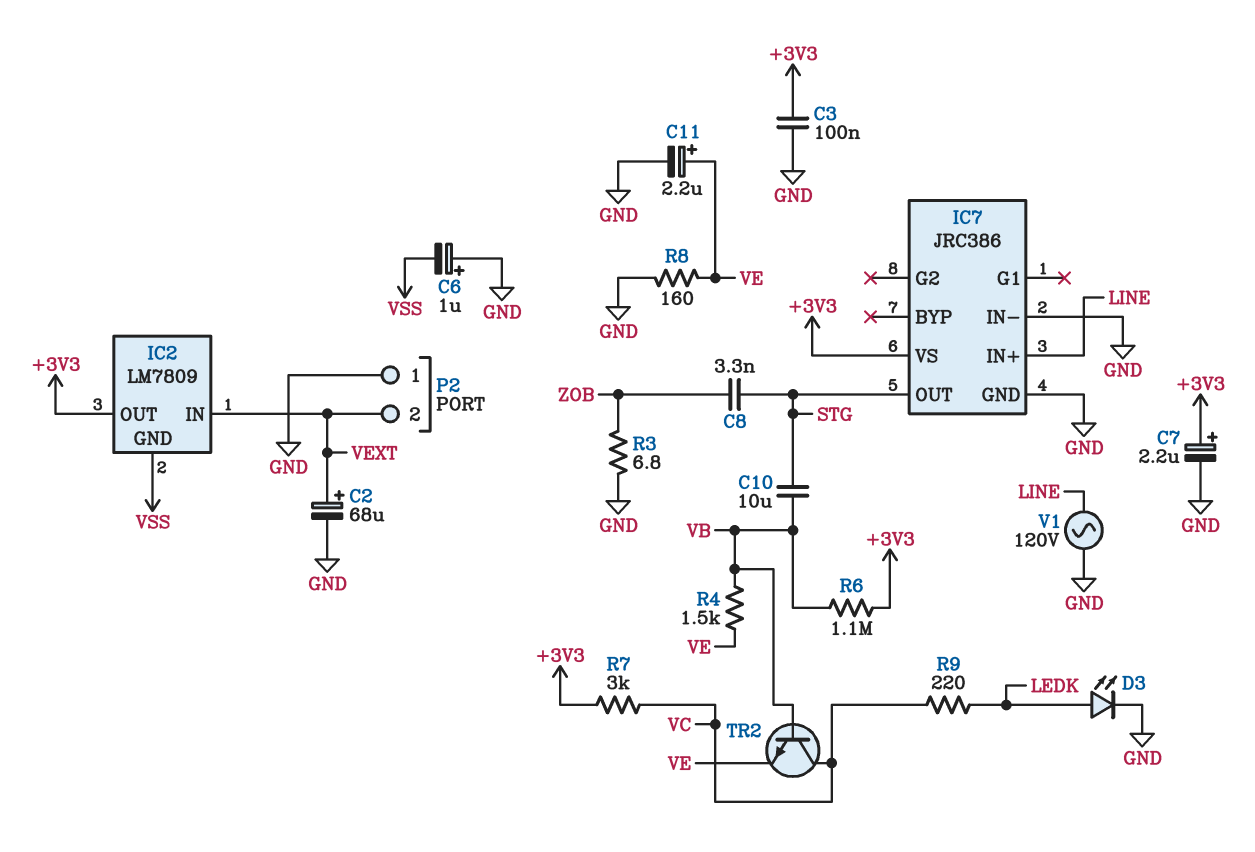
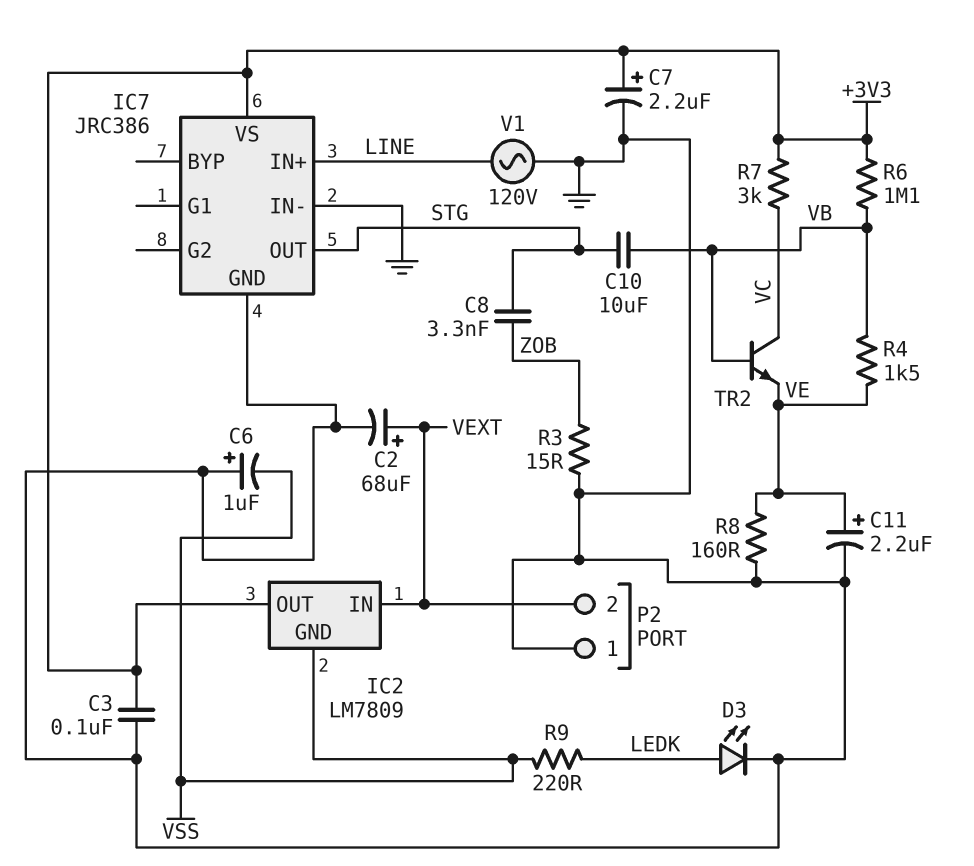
R3: 6.8 (GND, ZOB) -> 15 (GND, ZOB)
R9: 220 (LEDK, VC) -> 220 (LEDK, VSS)

